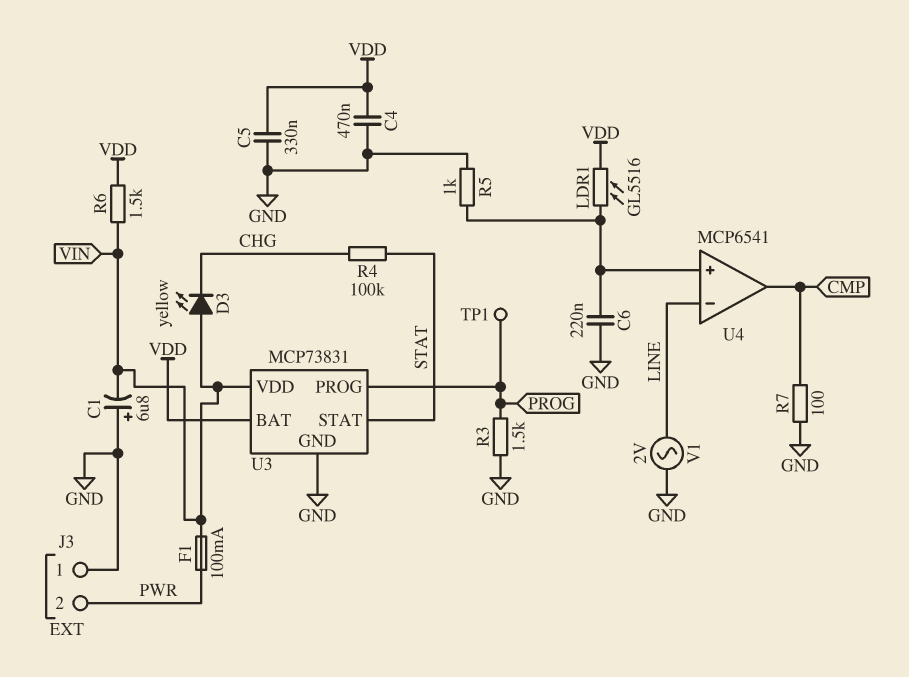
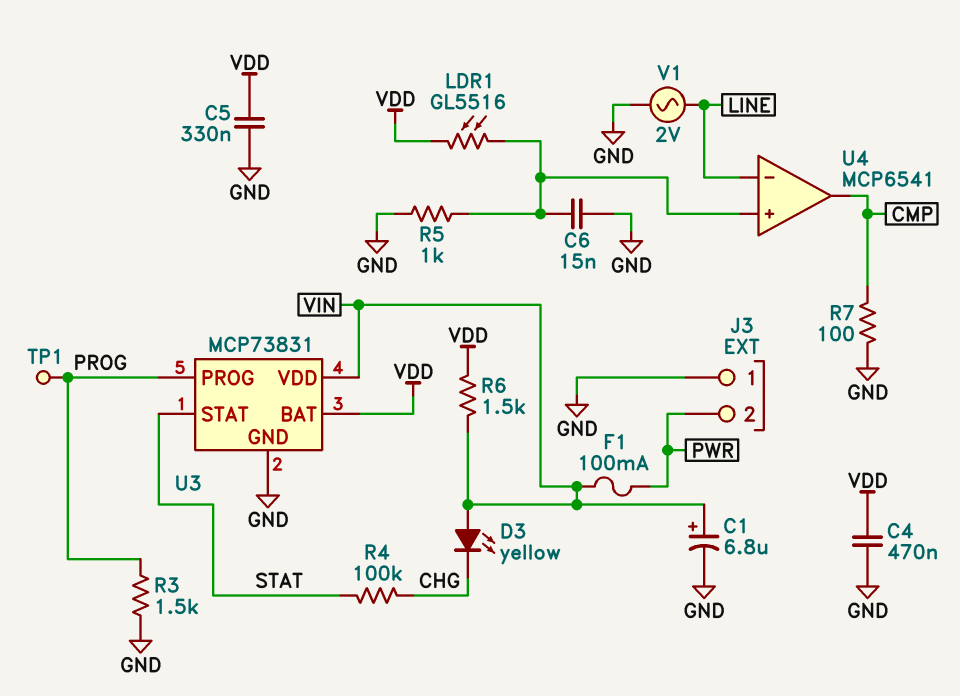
C1: 6.8uF (plus GND, minus VIN) -> 6.8uF (plus VIN, minus GND)
C6: 220nF (GND, U4/in+) -> 15nF (GND, U4/in+)

